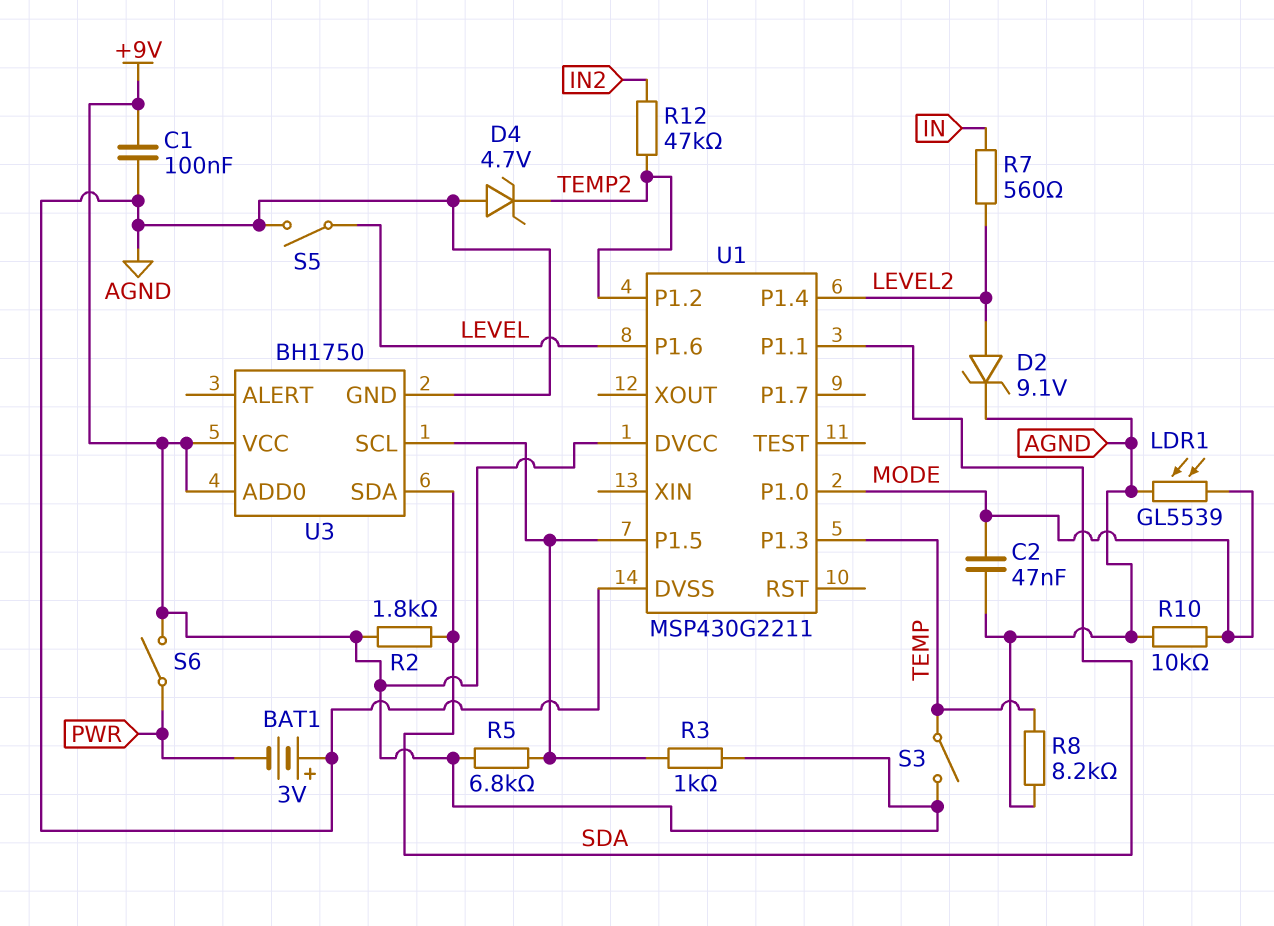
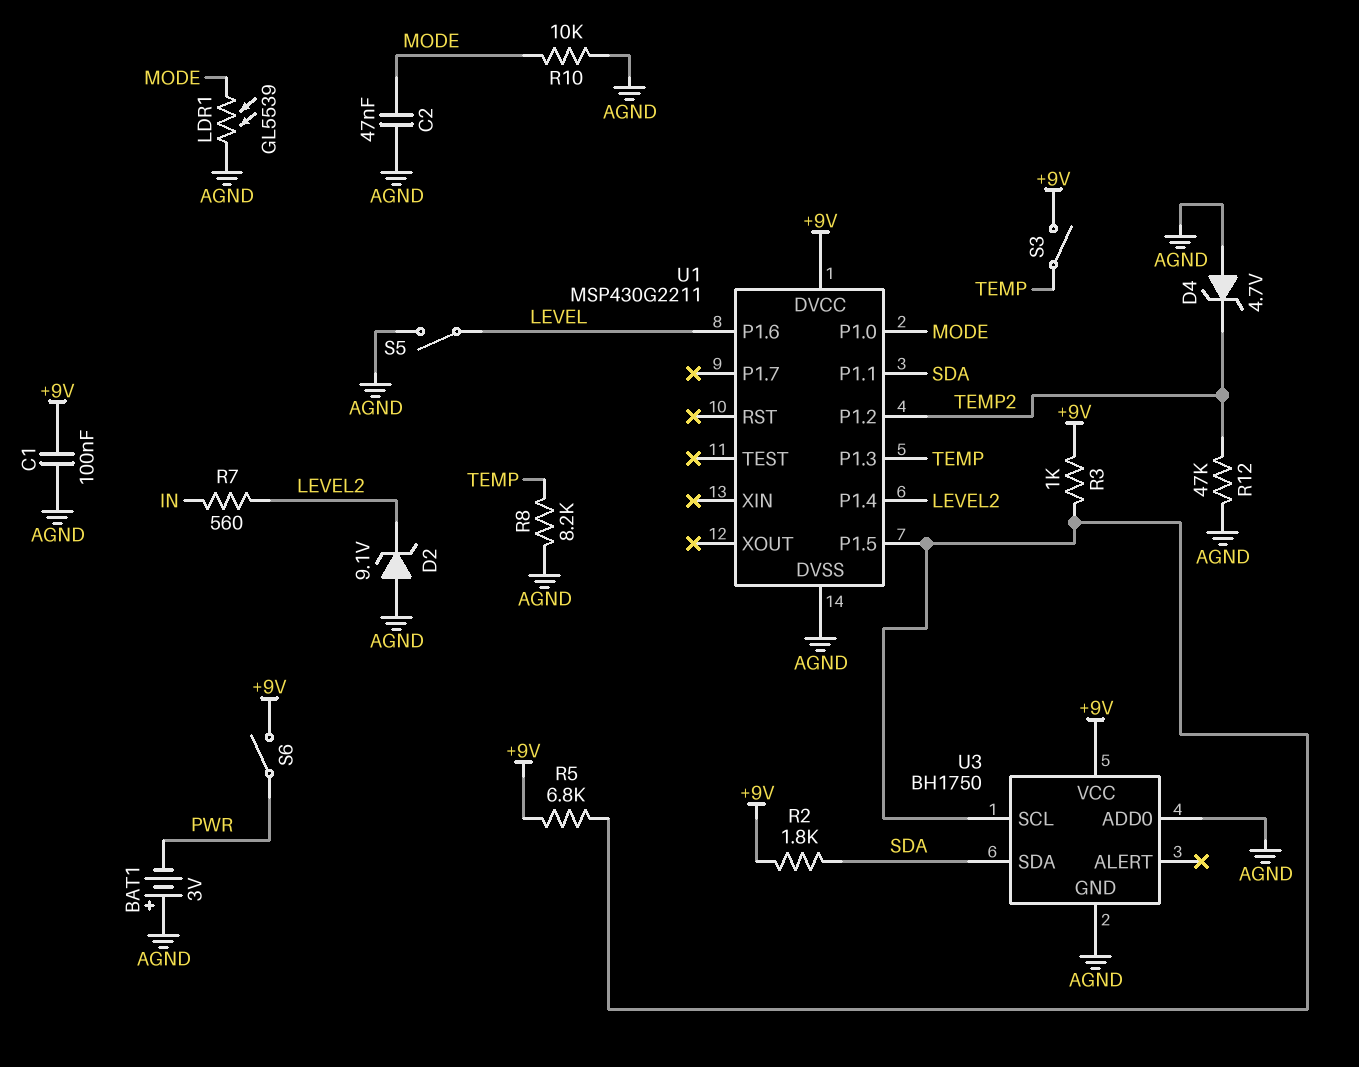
D2: zener 9.1V (A LEVEL2, K AGND) -> zener 9.1V (A AGND, K LEVEL2)
R12: 47k (IN2, TEMP2) -> 47k (AGND, TEMP2)
U3 pin ADD0: +9V -> AGND

